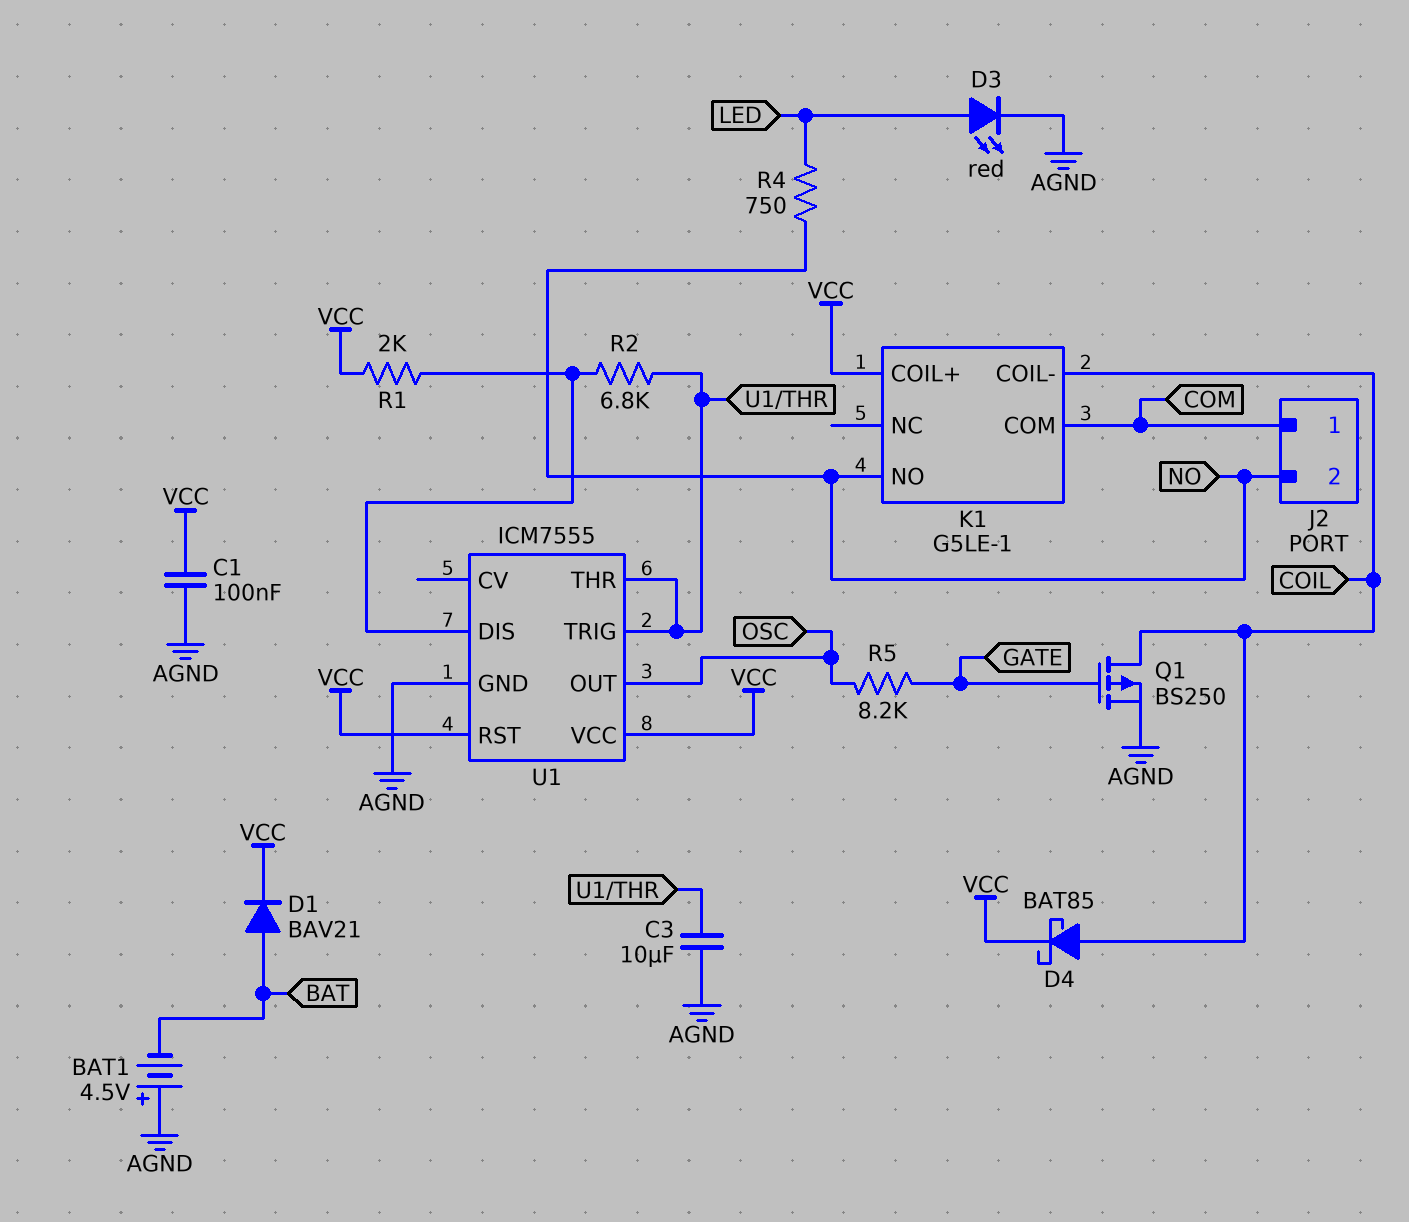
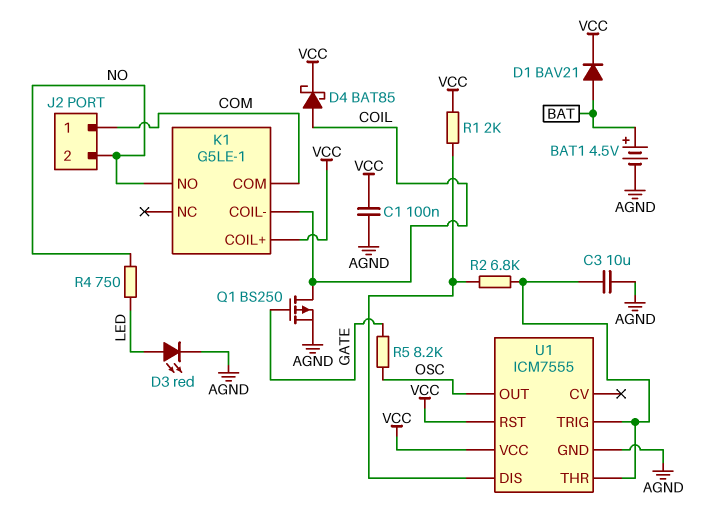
BAT1: 4.5V (plus AGND, minus BAT) -> 4.5V (plus BAT, minus AGND)

